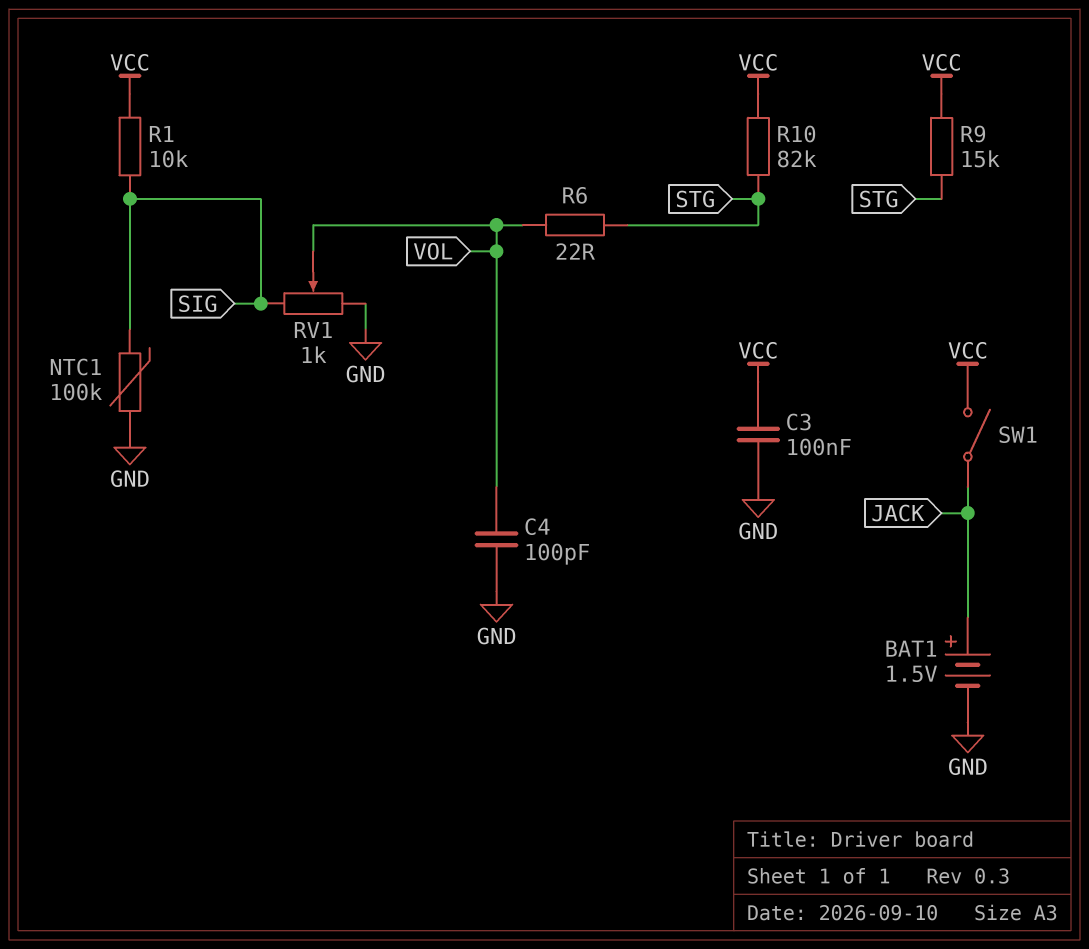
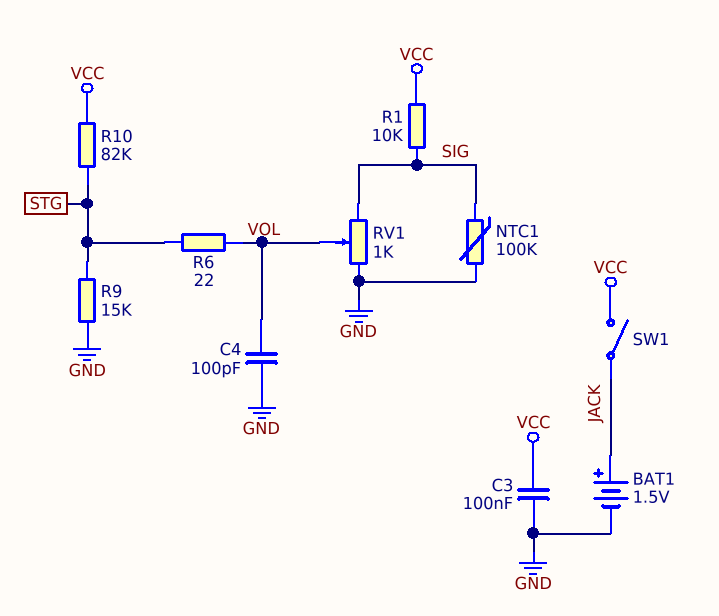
R9: 15k (STG, VCC) -> 15k (GND, STG)

